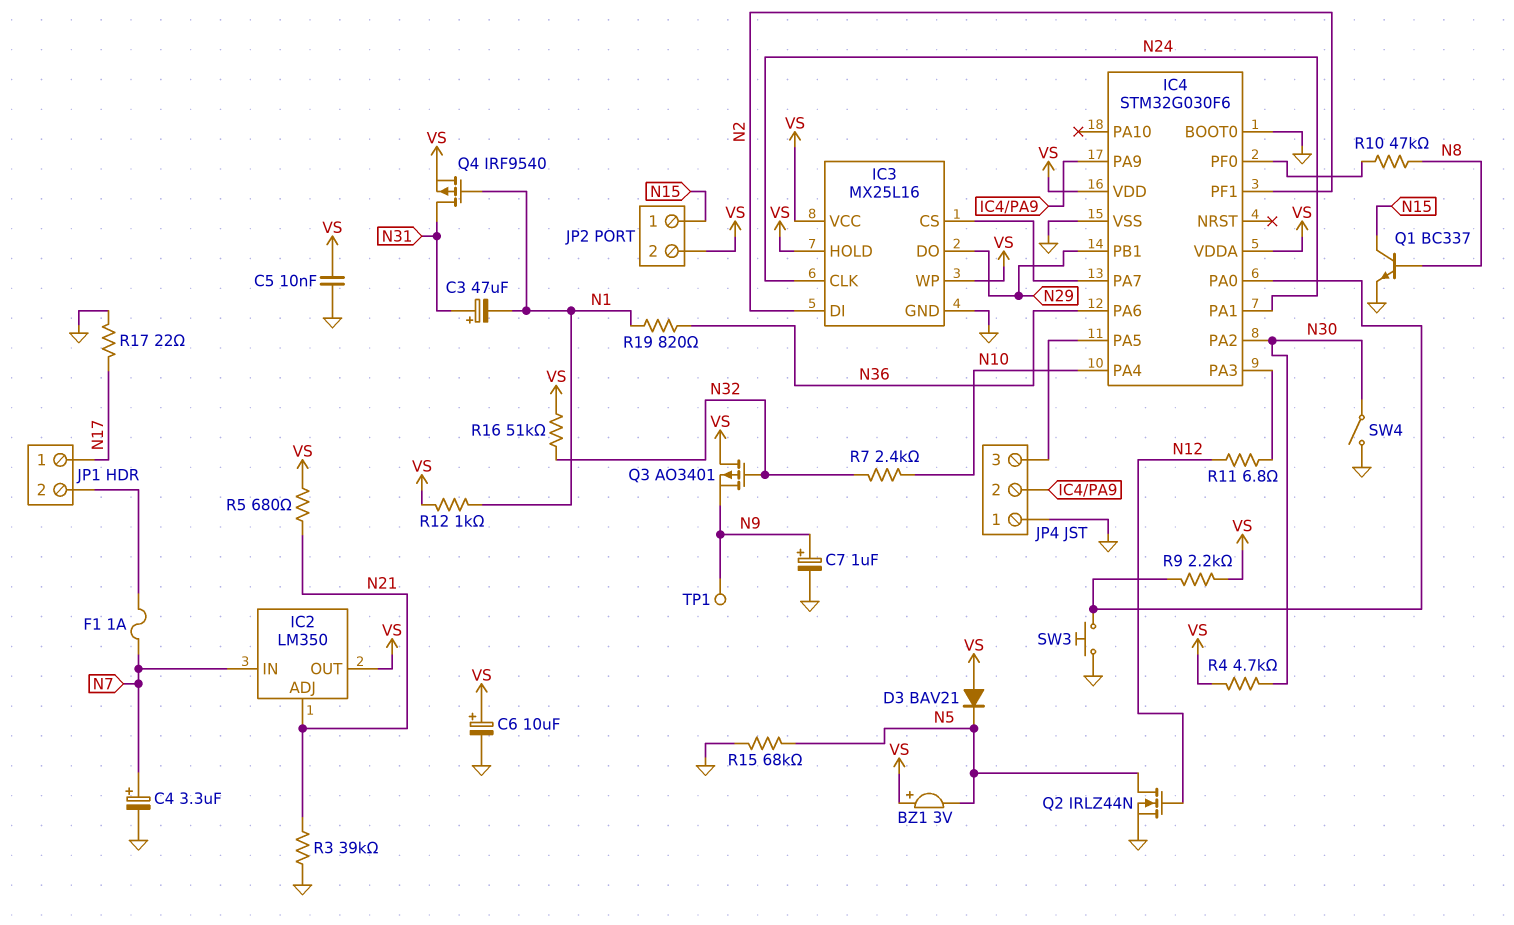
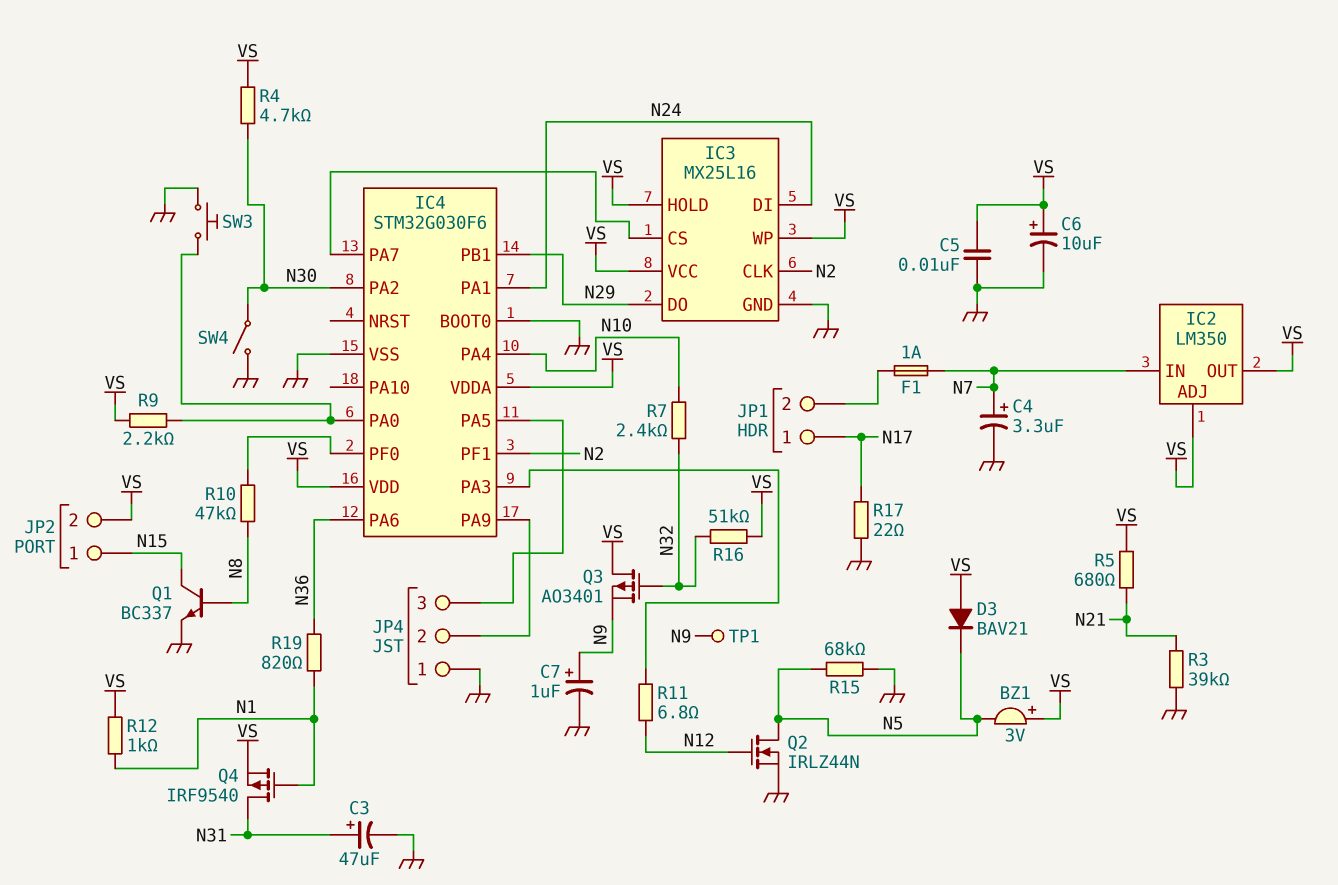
C3: 47uF (plus N31, minus N1) -> 47uF (plus N31, minus GND)
IC2 pin ADJ: N21 -> VS
IC3 pin CLK: N24 -> N2
IC3 pin DI: N2 -> N24

